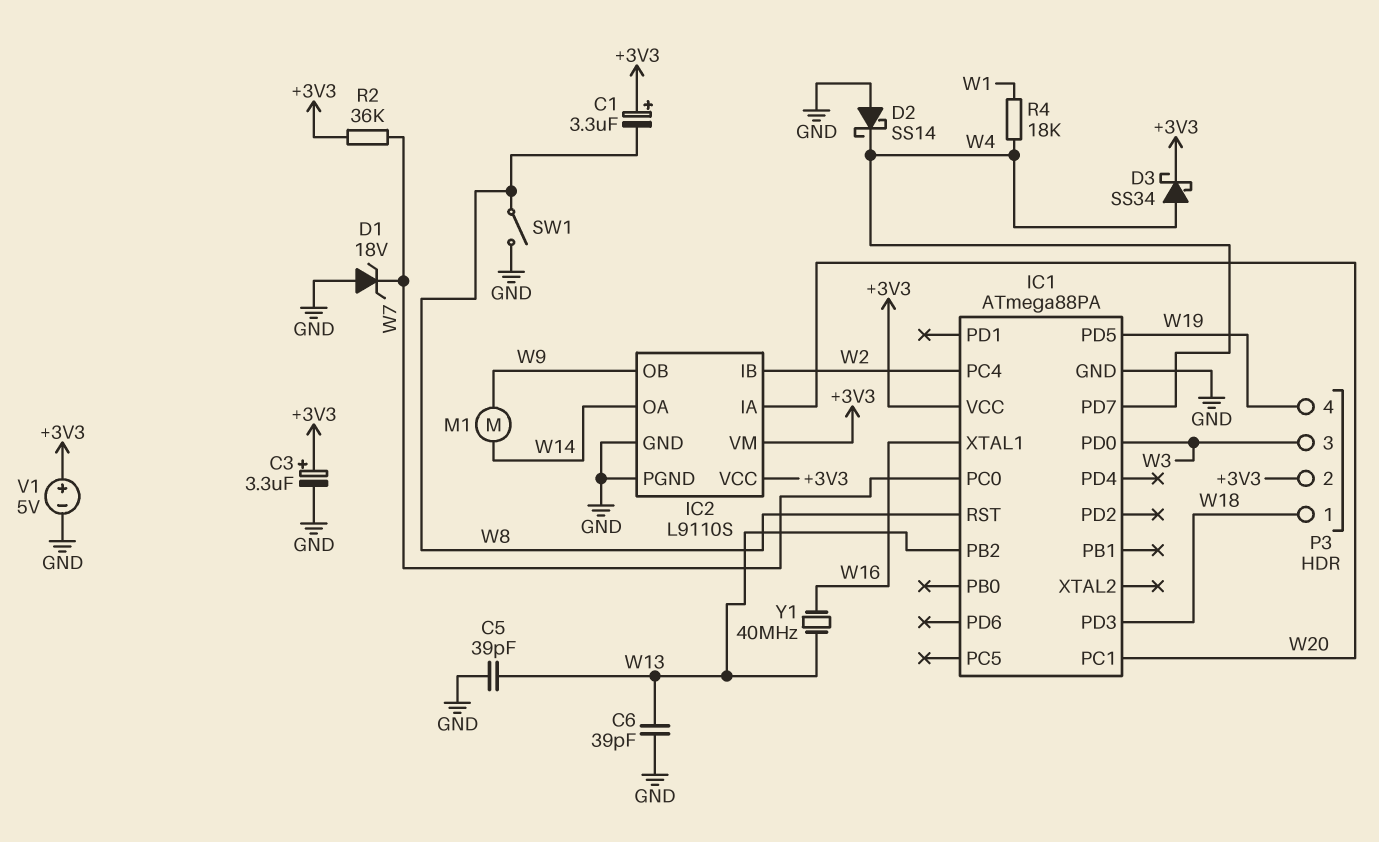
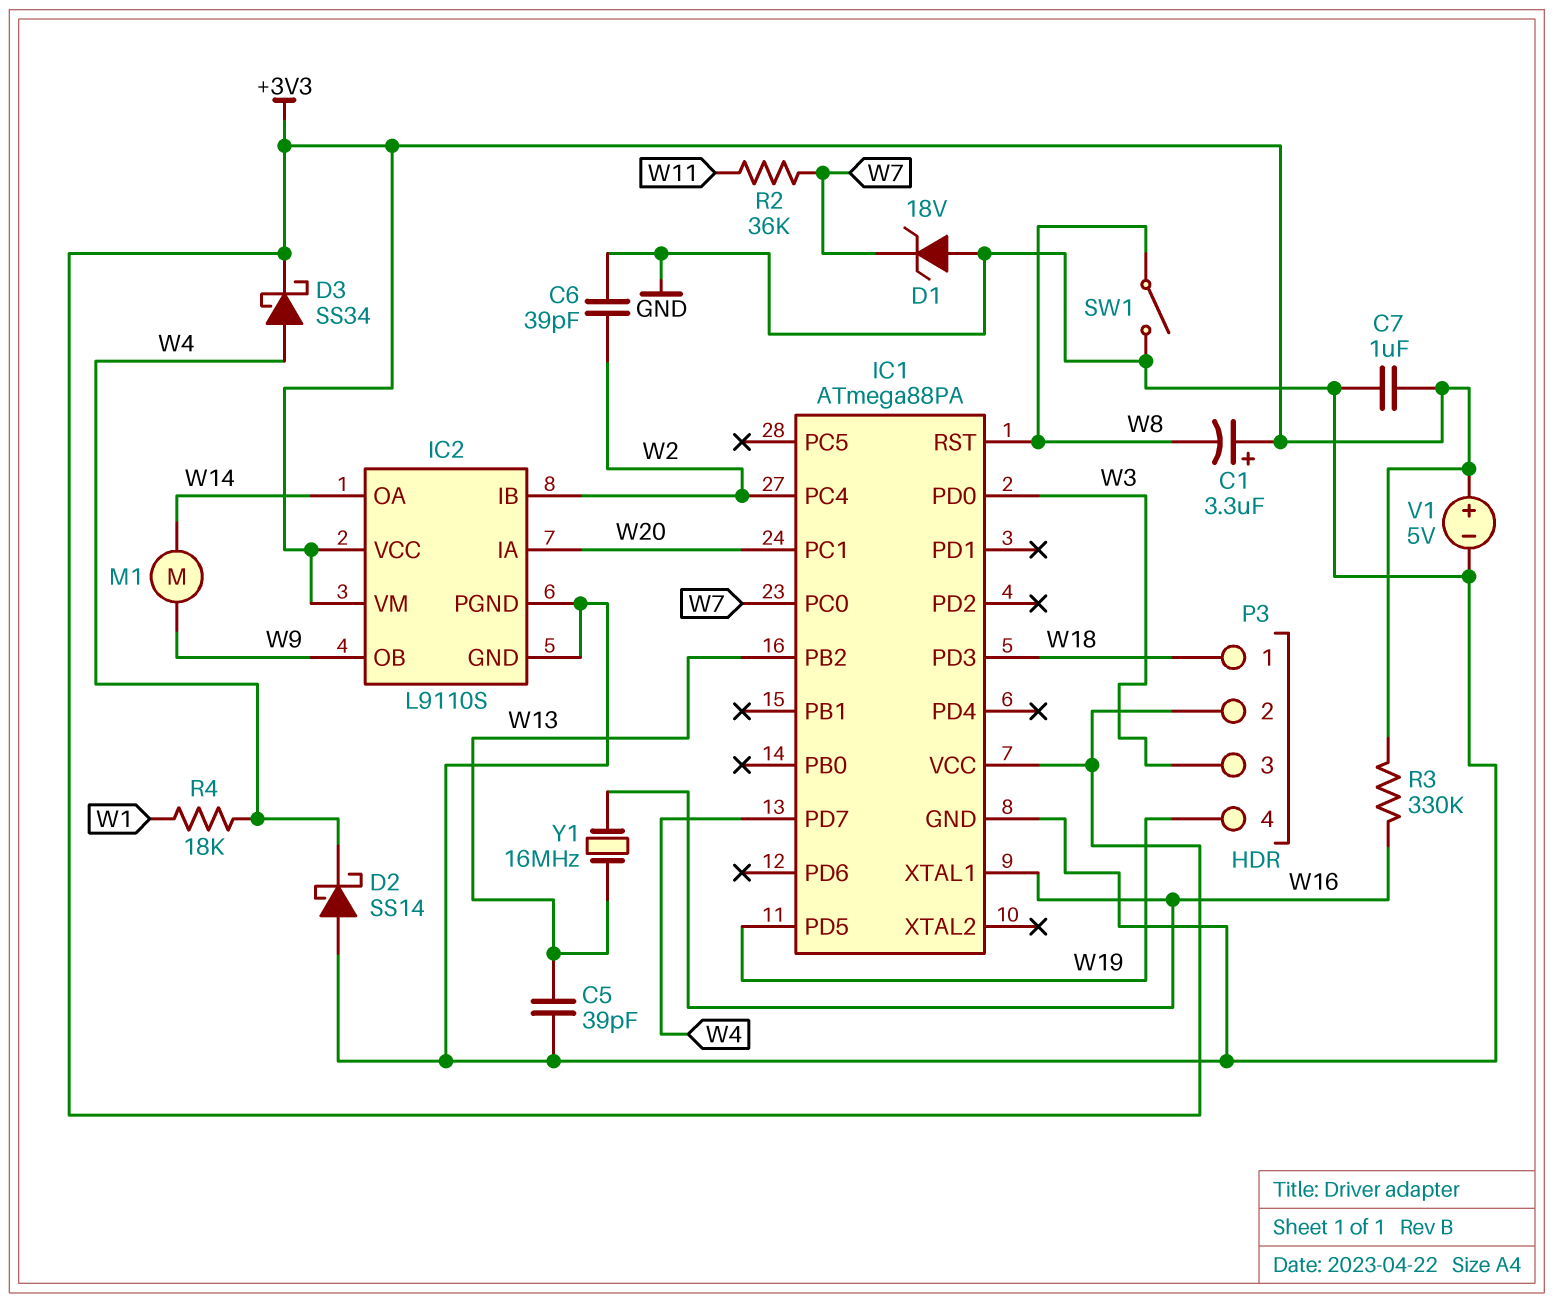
C3: 3.3uF (plus +3V3, minus GND) -> none
C6: 39pF (GND, W13) -> 39pF (GND, W2)
C7: none -> 1uF (+3V3, GND)
R2: 36k (+3V3, W7) -> 36k (W7, W11)
R3: none -> 330k (+3V3, W16)
Y1: 40MHz (W13, W16) -> 16MHz (W13, W16)

